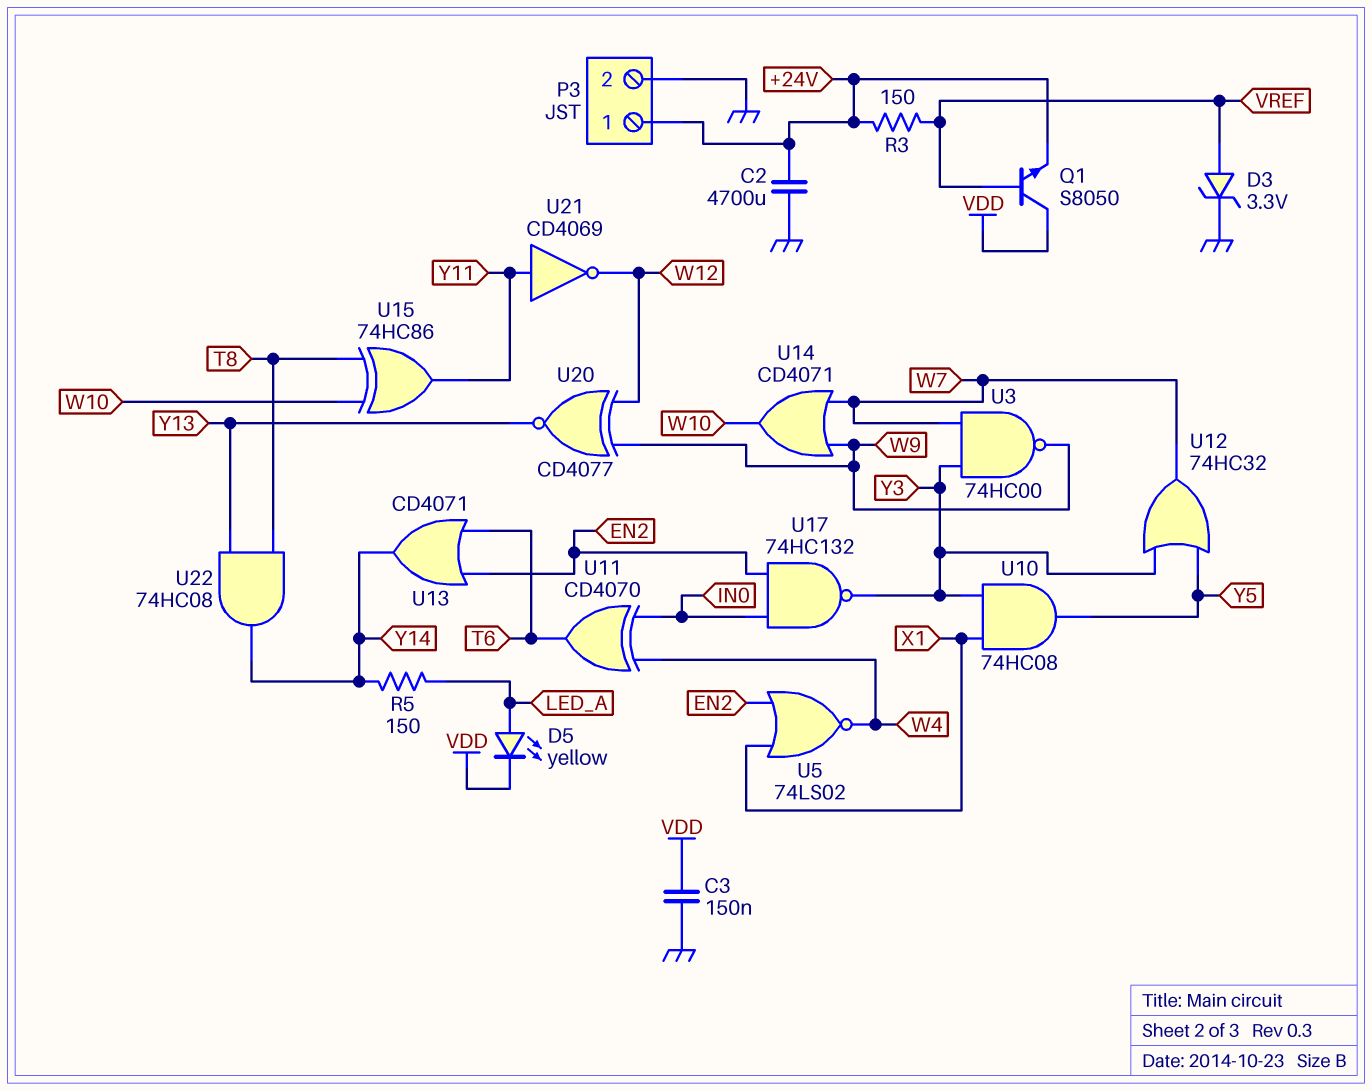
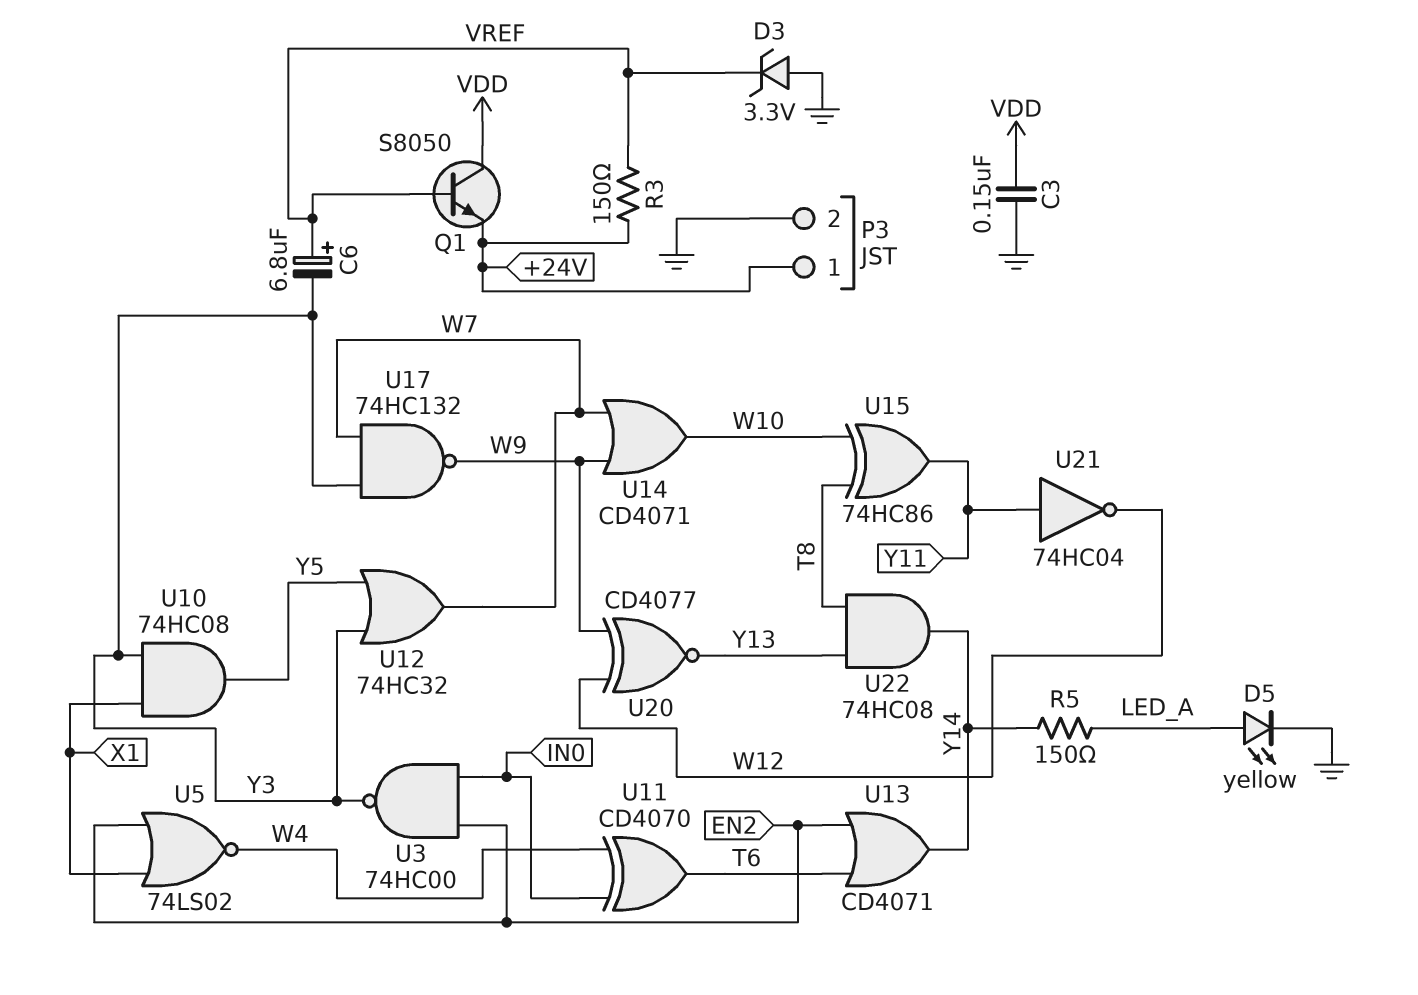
C2: 4700uF (+24V, GND) -> none
C6: none -> 6.8uF (plus VREF, minus Y3)
D3: zener 3.3V (A VREF, K GND) -> zener 3.3V (A GND, K VREF)
D5: LED yellow (A LED_A, K VDD) -> LED yellow (A LED_A, K GND)
U3: NAND 74HC00 (in W7, in Y3, out W9) -> NAND 74HC00 (in EN2, in IN0, out Y3)
U17: NAND 74HC132 (in EN2, in IN0, out Y3) -> NAND 74HC132 (in W7, in Y3, out W9)
U21: NOT CD4069 (in Y11, out W12) -> NOT 74HC04 (in Y11, out W12)

